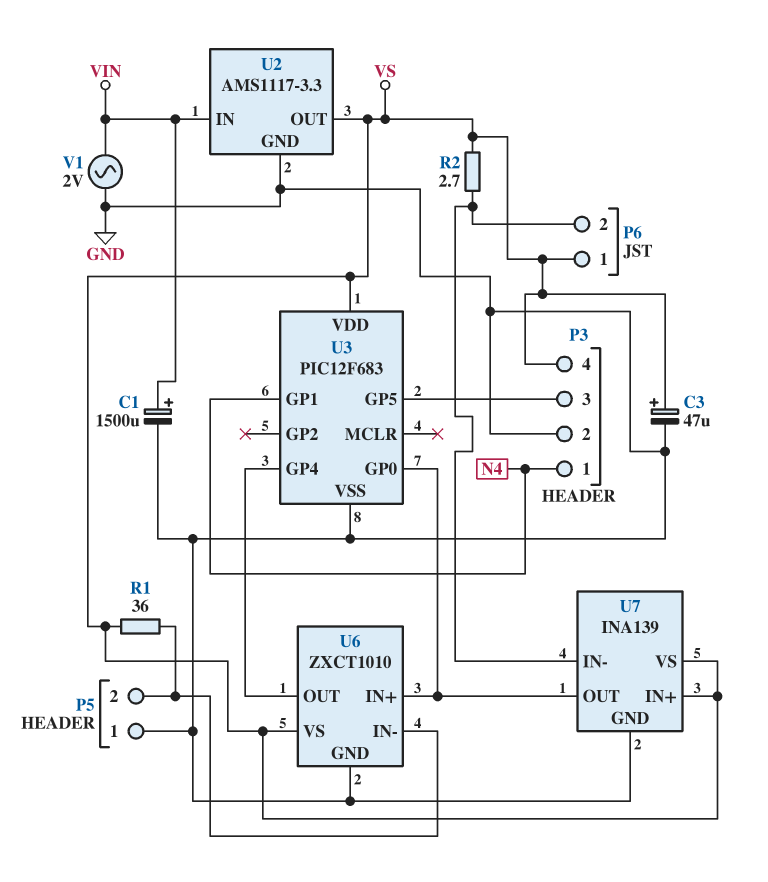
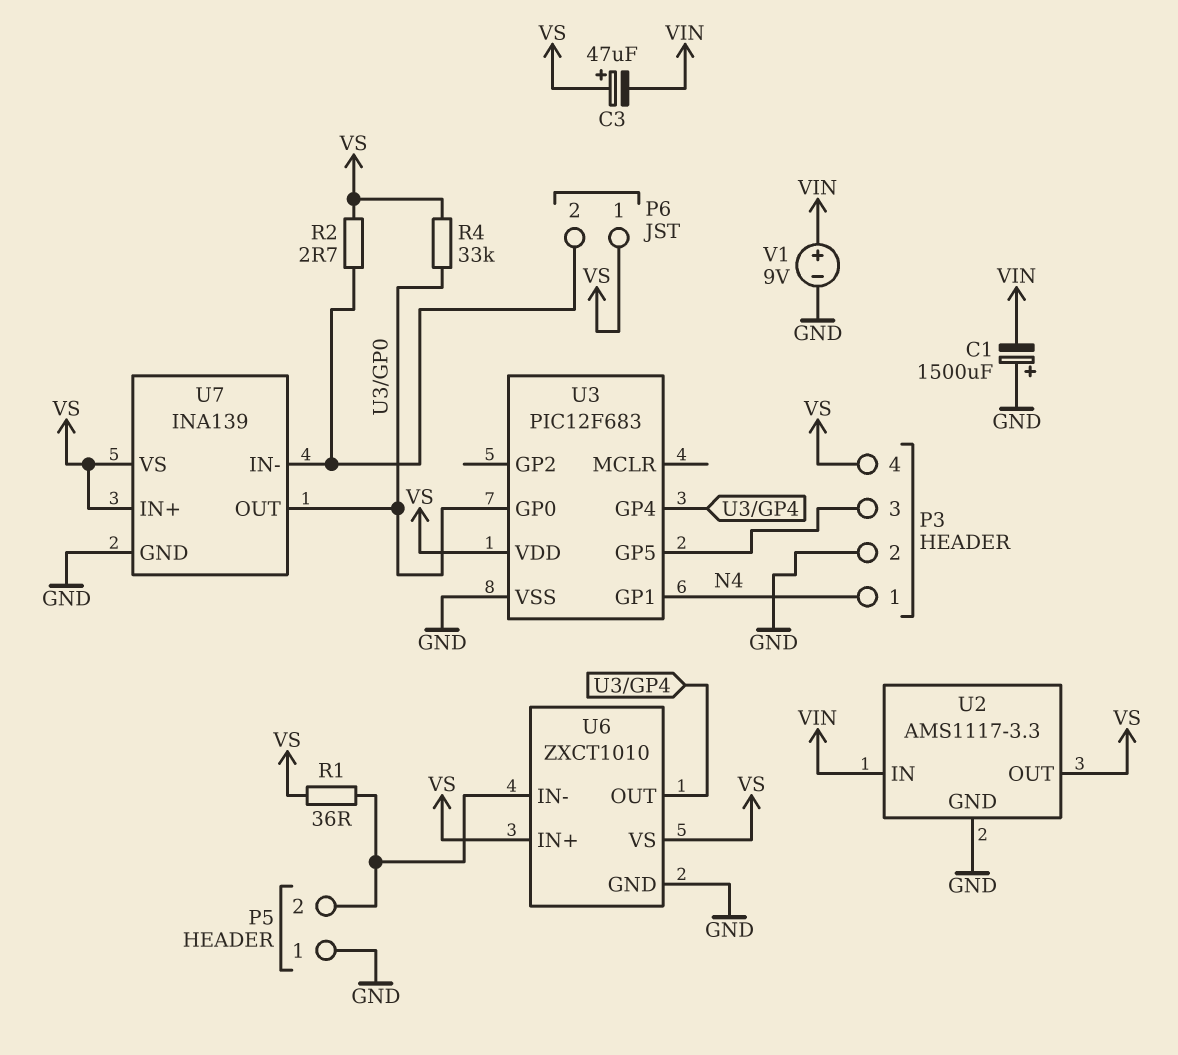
C1: 1500uF (plus VIN, minus GND) -> 1500uF (plus GND, minus VIN)
C3: 47uF (plus VS, minus GND) -> 47uF (plus VS, minus VIN)
R4: none -> 33k (U3/GP0, VS)
U6 pin IN+: U3/GP0 -> VS
V1: AC 2V (GND, VIN) -> 9V (plus VIN, minus GND)

